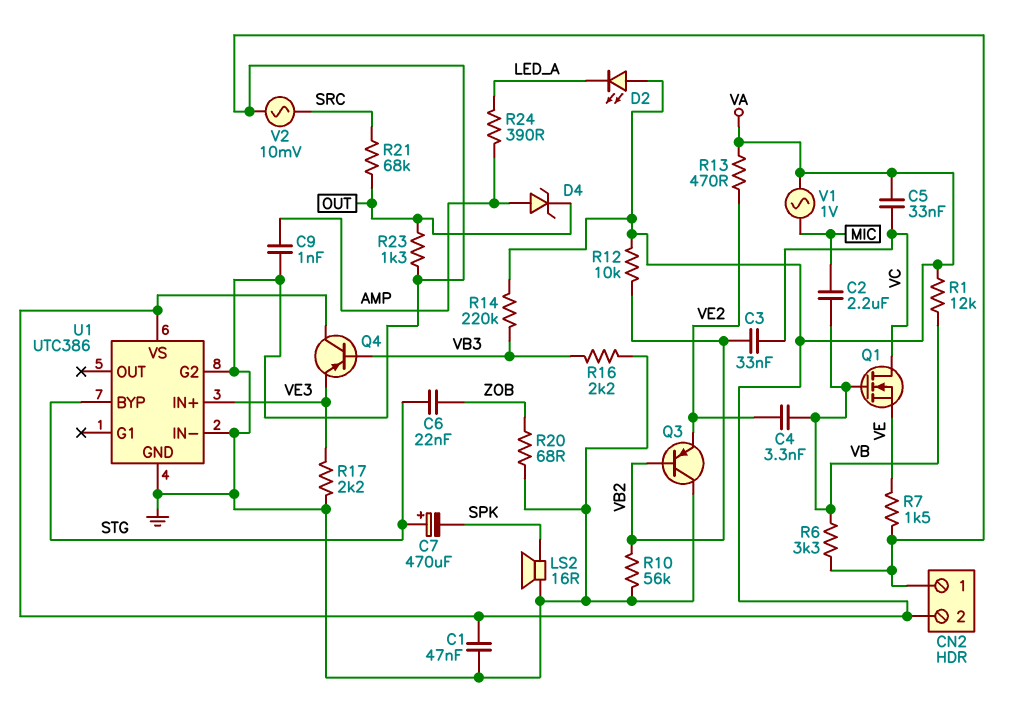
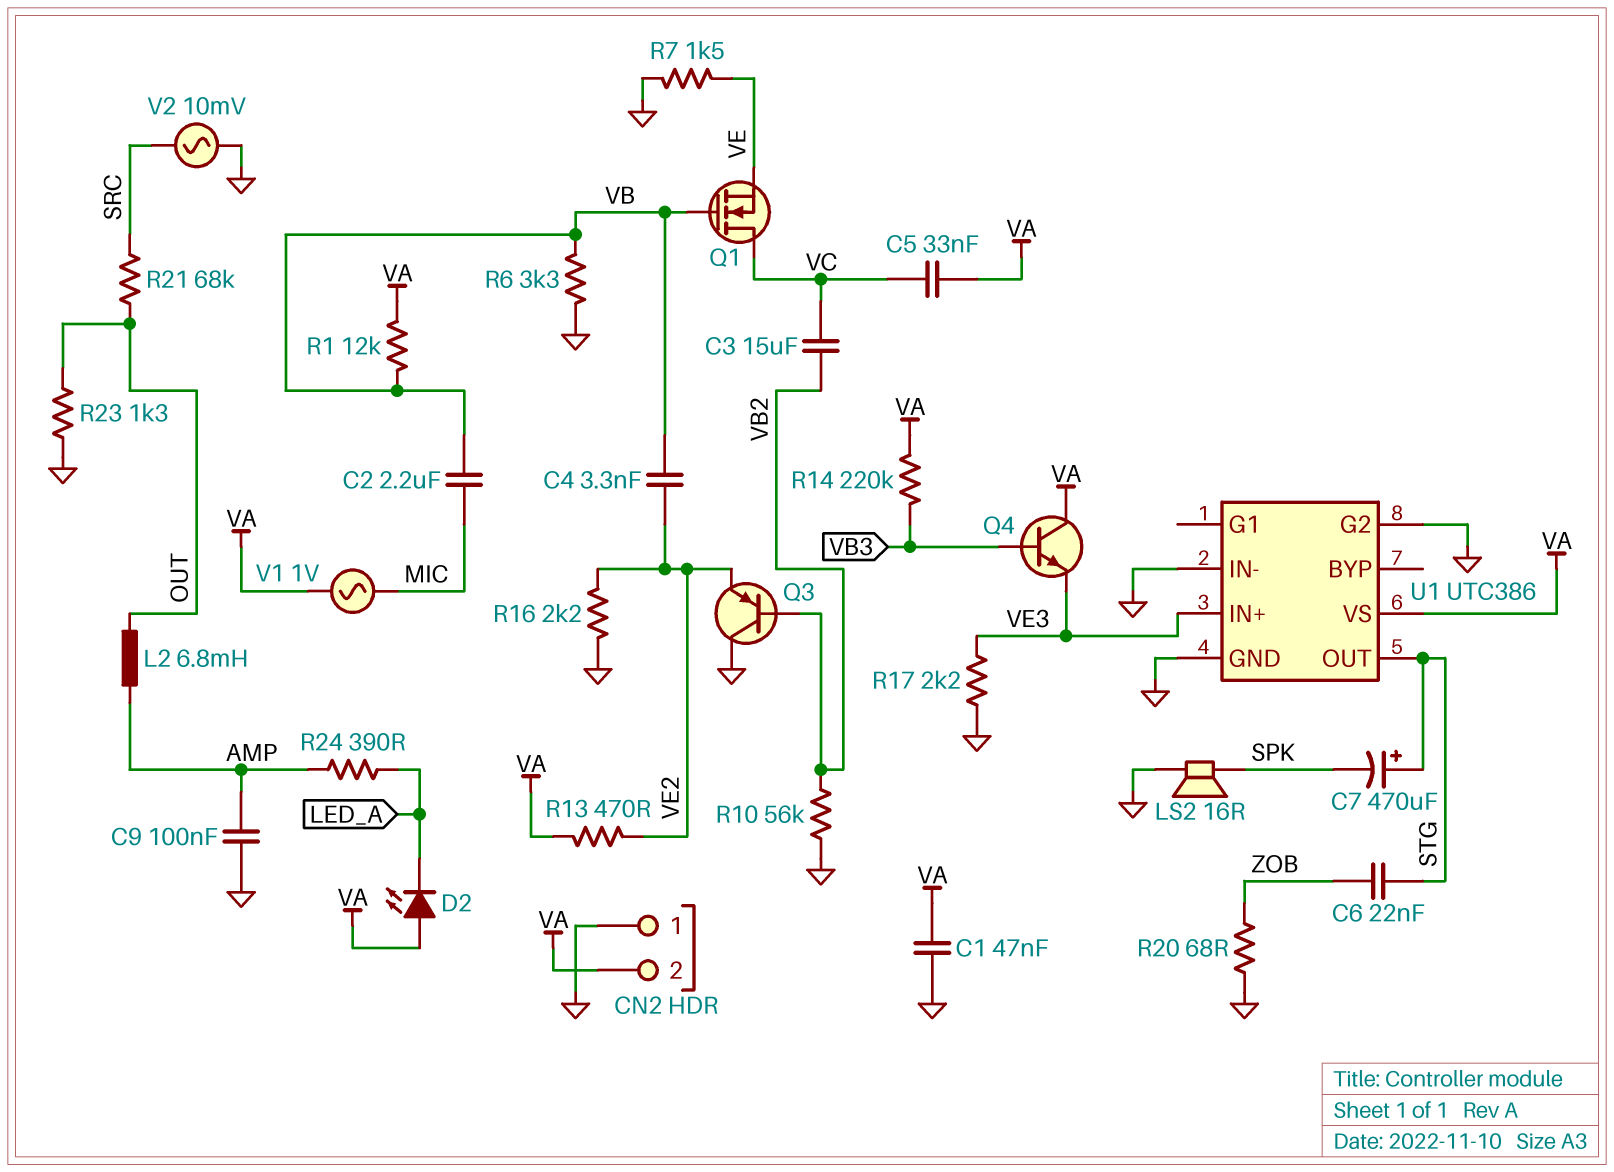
C3: 33nF (VB2, VC) -> 15uF (VB2, VC)
C9: 1nF (AMP, GND) -> 100nF (AMP, GND)
D4: zener (A AMP, K OUT) -> none
L2: none -> 6.8mH (AMP, OUT)
Q4: PNP (B VB3, C VA, E VE3) -> NPN (B VB3, C VA, E VE3)
R12: 10k (VA, VB2) -> none
R16: 2.2k (GND, VB3) -> 2.2k (GND, VE2)
U1 pin BYP: STG -> none
U1 pin OUT: none -> STG

